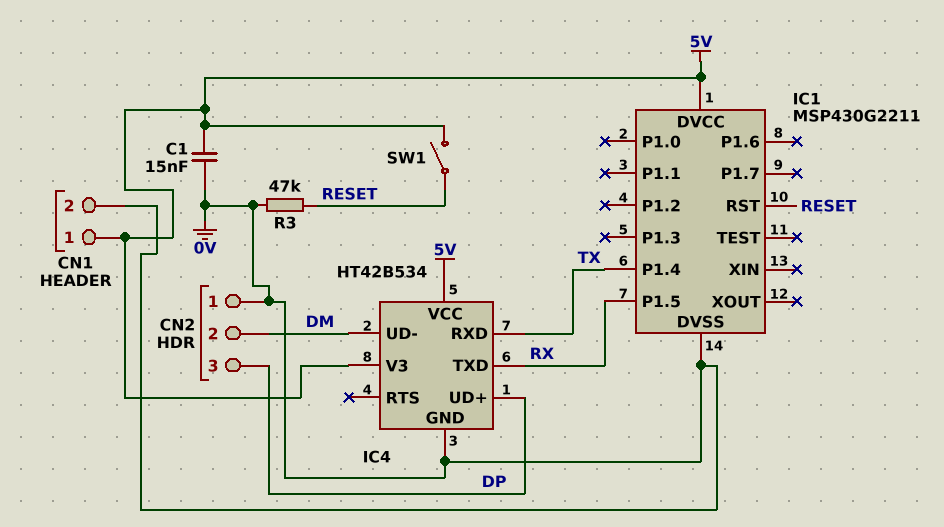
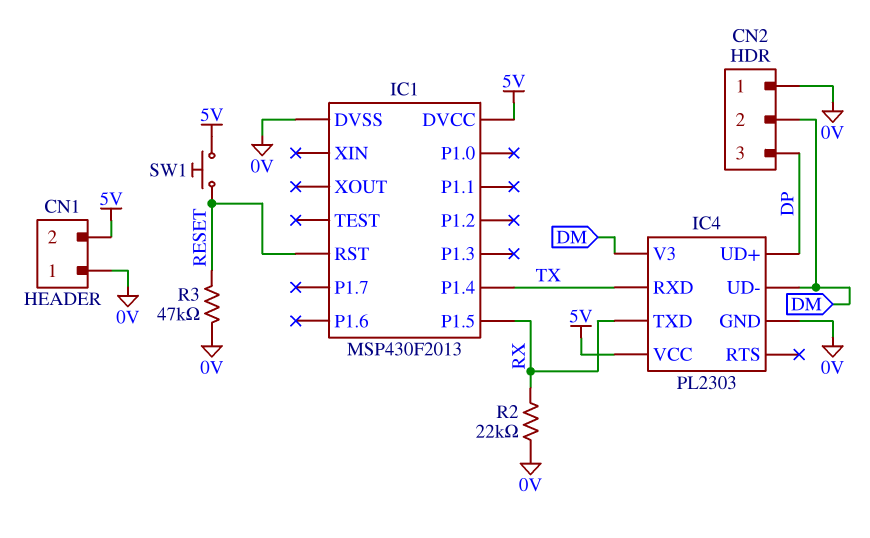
C1: 15nF (0V, 5V) -> none
CN1 pin 1: 5V -> 0V
CN1 pin 2: 0V -> 5V
IC1: MSP430G2211 -> MSP430F2013
IC4: HT42B534 -> PL2303
IC4 pin V3: 5V -> DM
R2: none -> 22k (0V, RX)
SW1: switch (5V, RESET) -> button (5V, RESET)

